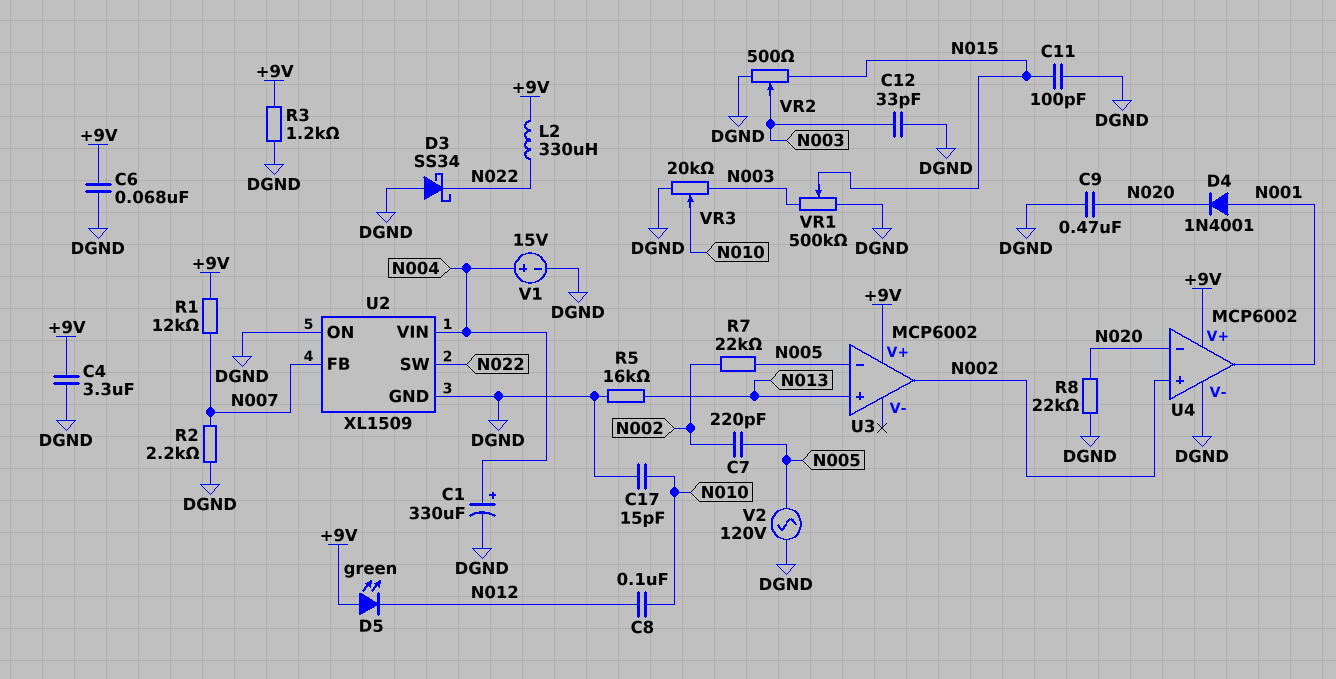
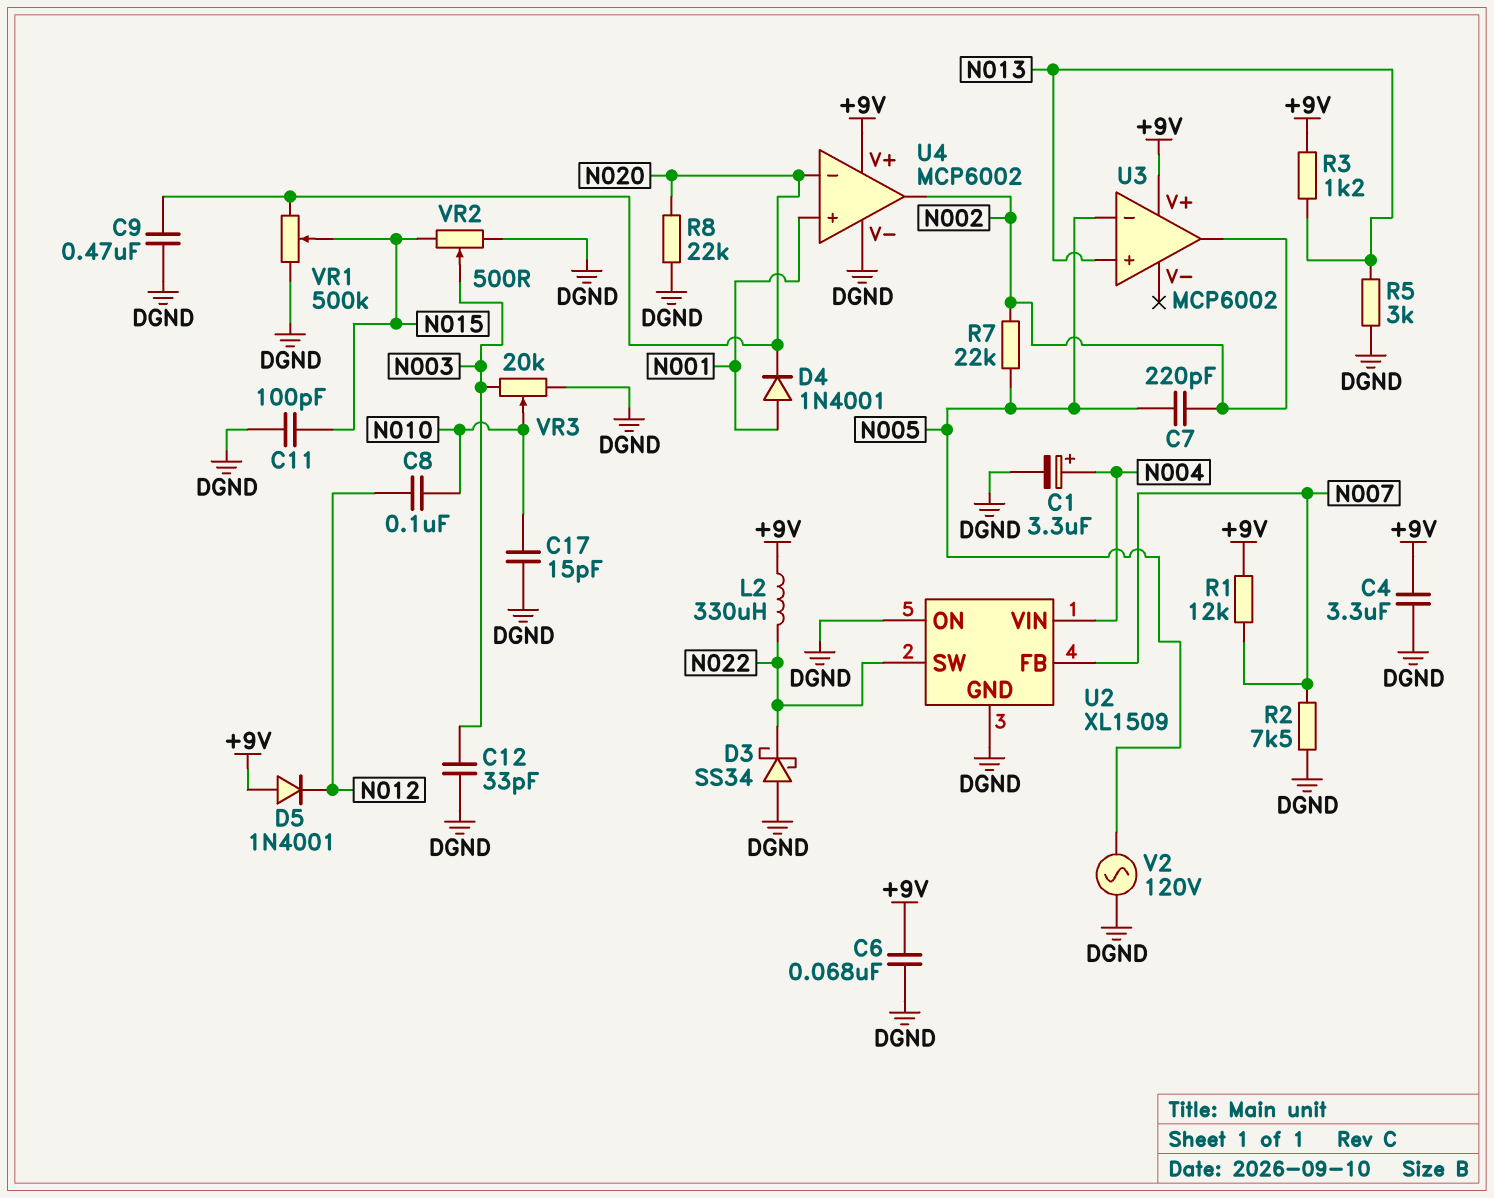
C1: 330uF (plus N004, minus DGND) -> 3.3uF (plus N004, minus DGND)
D5: LED green (A +9V, K N012) -> diode 1N4001 (A +9V, K N012)
R2: 2.2k (DGND, N007) -> 7.5k (DGND, N007)
R3: 1.2k (+9V, DGND) -> 1.2k (+9V, N013)
R5: 16k (DGND, N013) -> 3k (DGND, N013)
U4 pin in+: N002 -> N001
U4 pin out: N001 -> N002
V1: 15V (plus N004, minus DGND) -> none
VR1: 500k (DGND, N003, wiper N015) -> 500k (DGND, N020, wiper N015)

